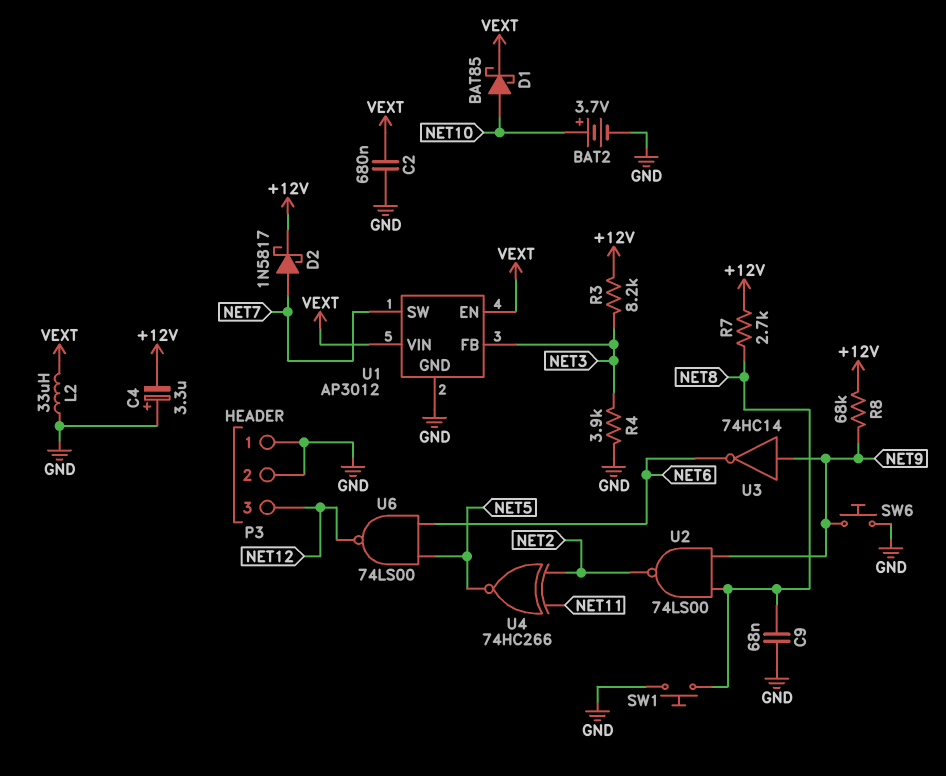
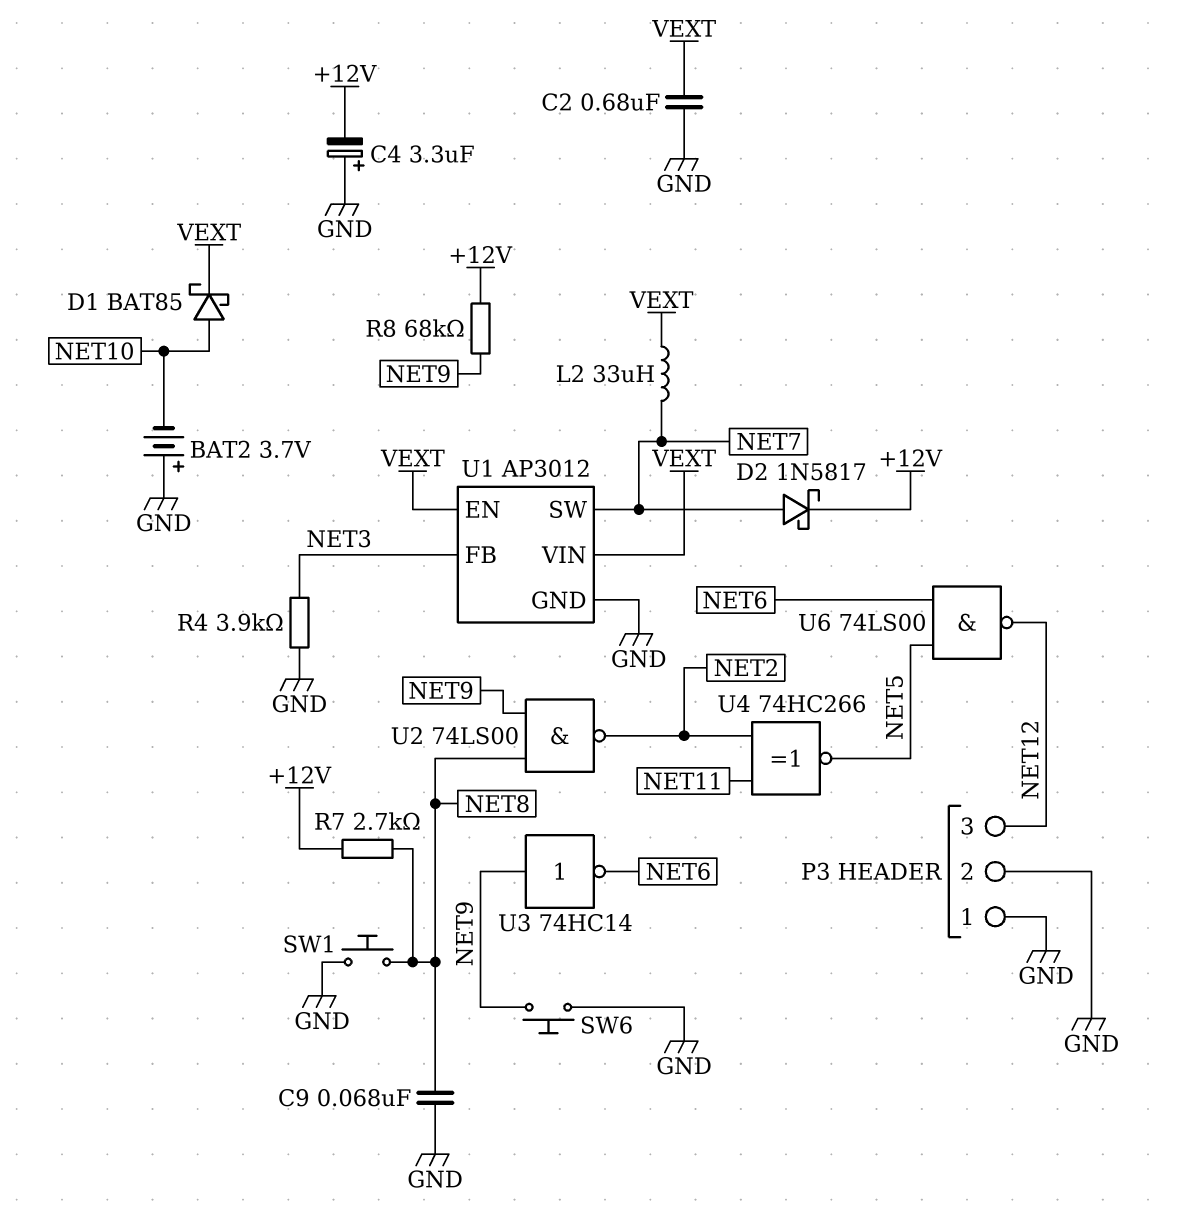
BAT2: 3.7V (plus NET10, minus GND) -> 3.7V (plus GND, minus NET10)
L2: 33uH (GND, VEXT) -> 33uH (NET7, VEXT)
R3: 8.2k (+12V, NET3) -> none

